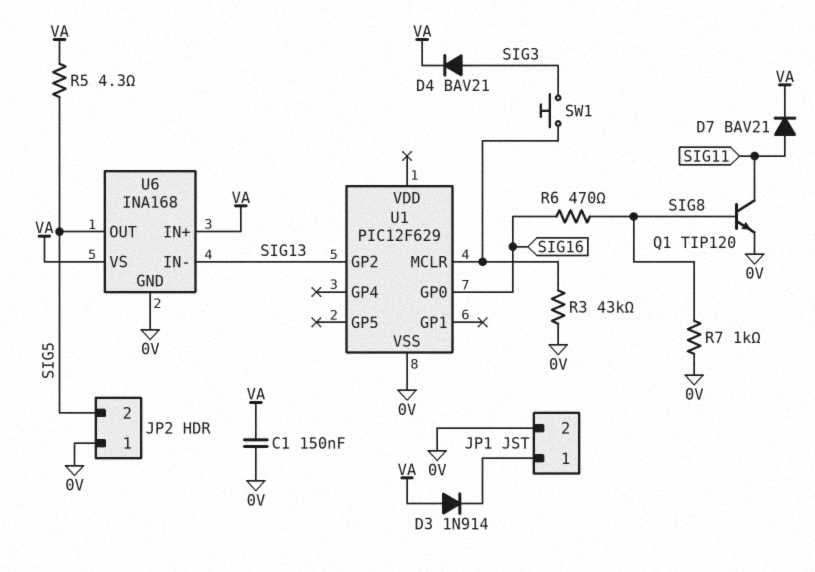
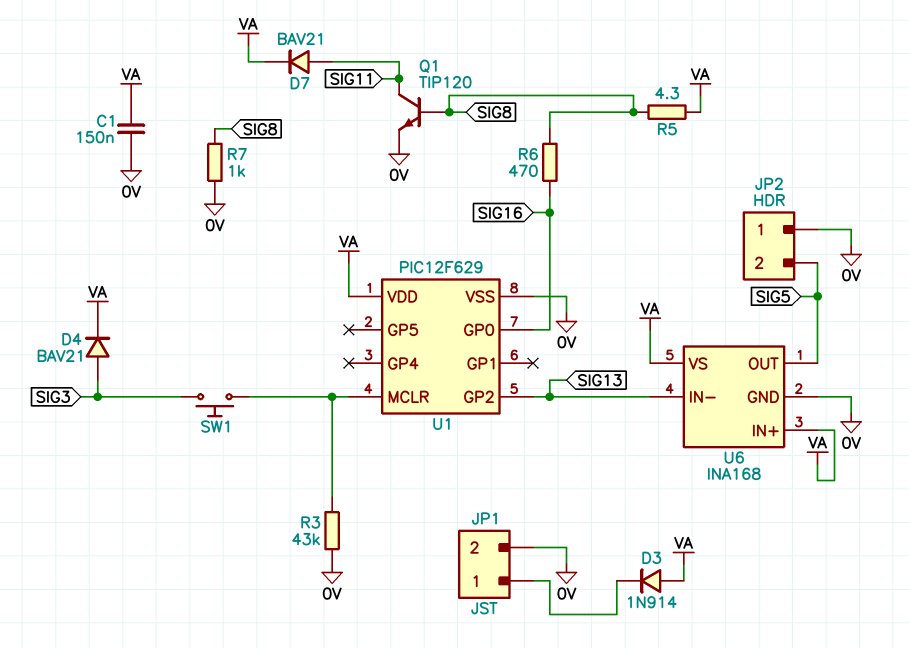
R5: 4.3 (SIG5, VA) -> 4.3 (SIG8, VA)
U1 pin VDD: none -> VA

